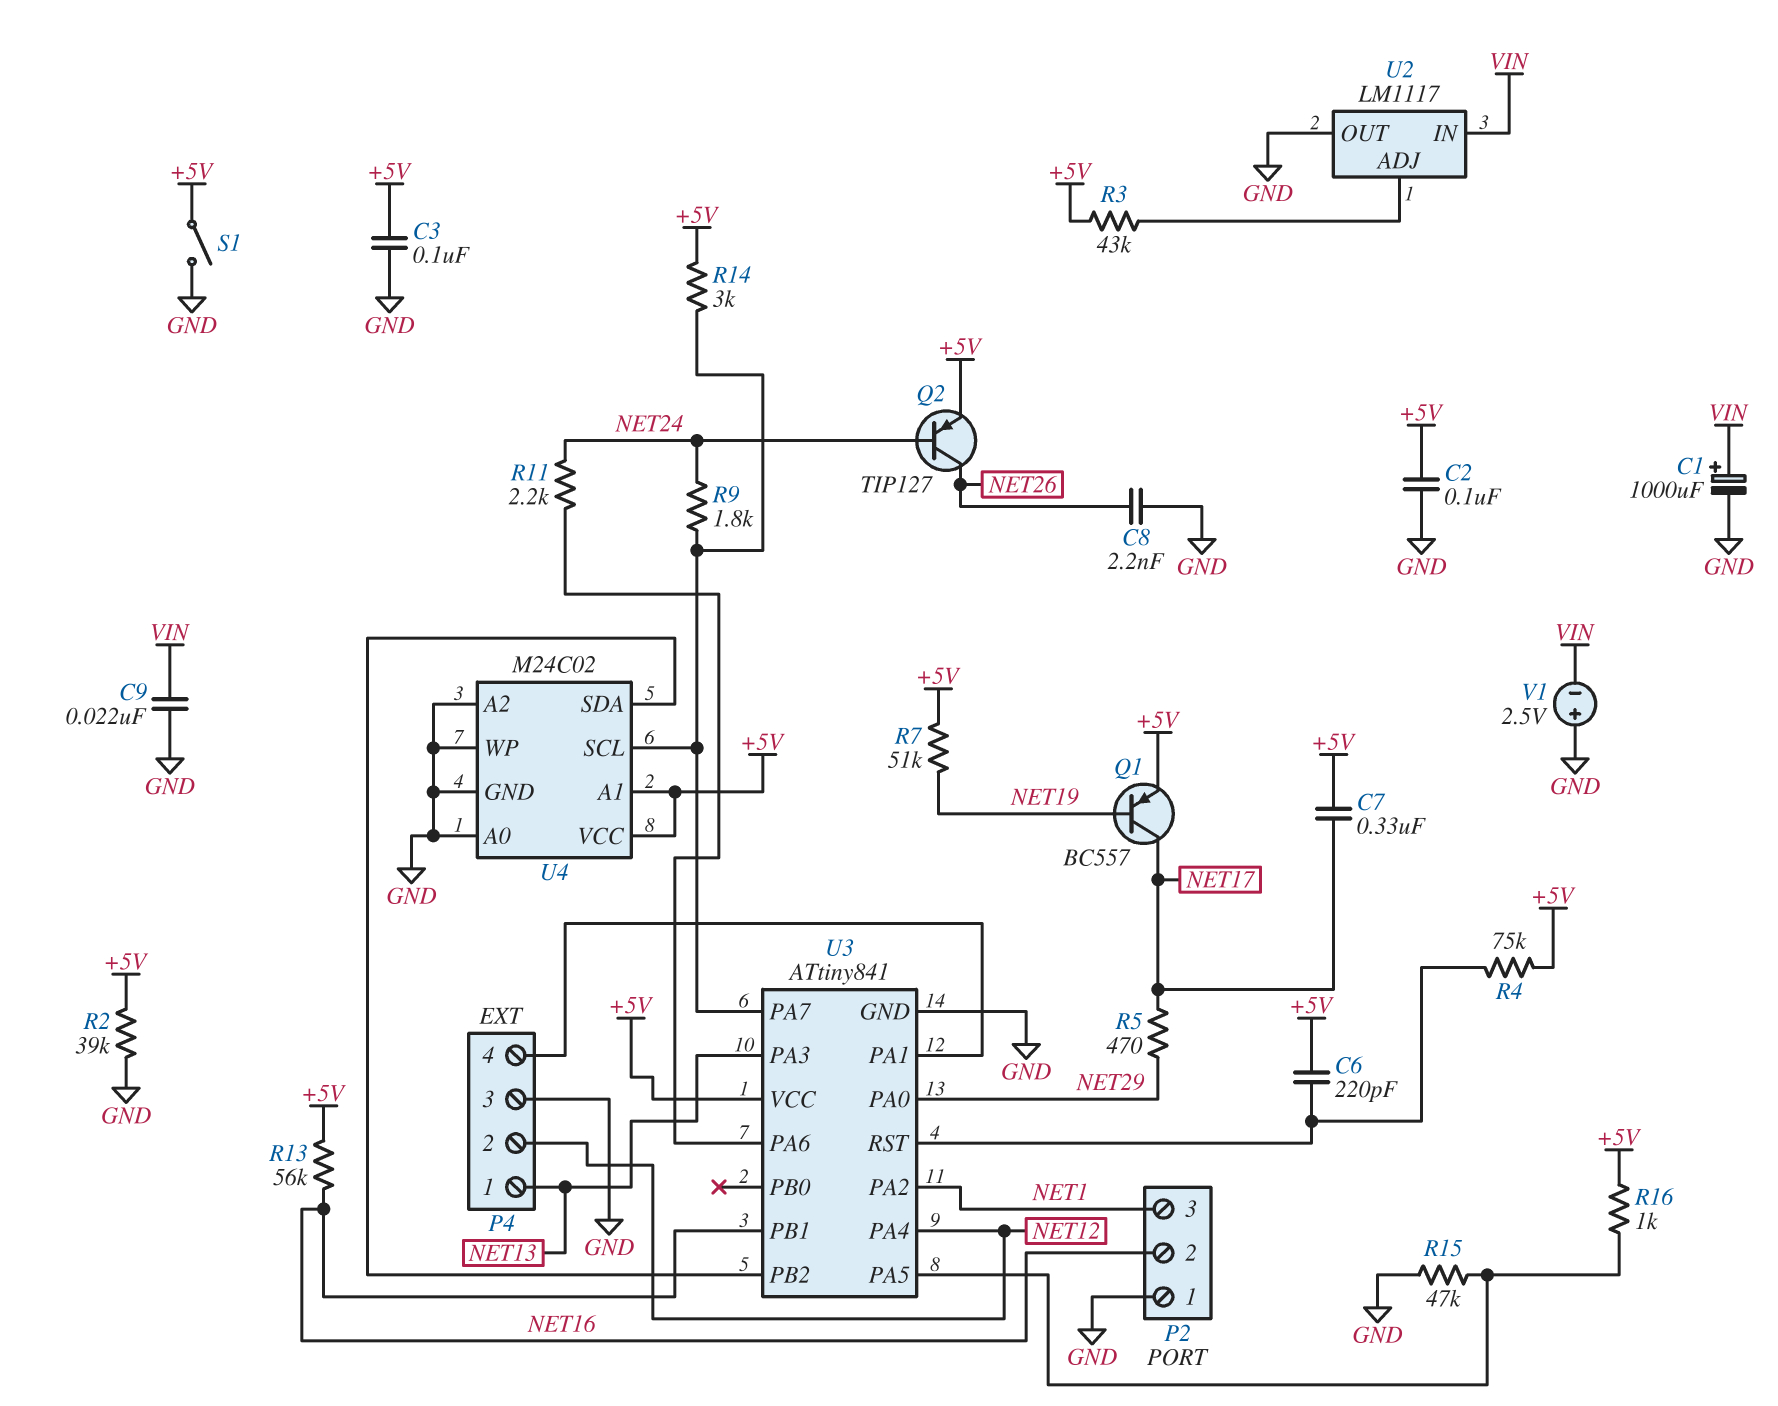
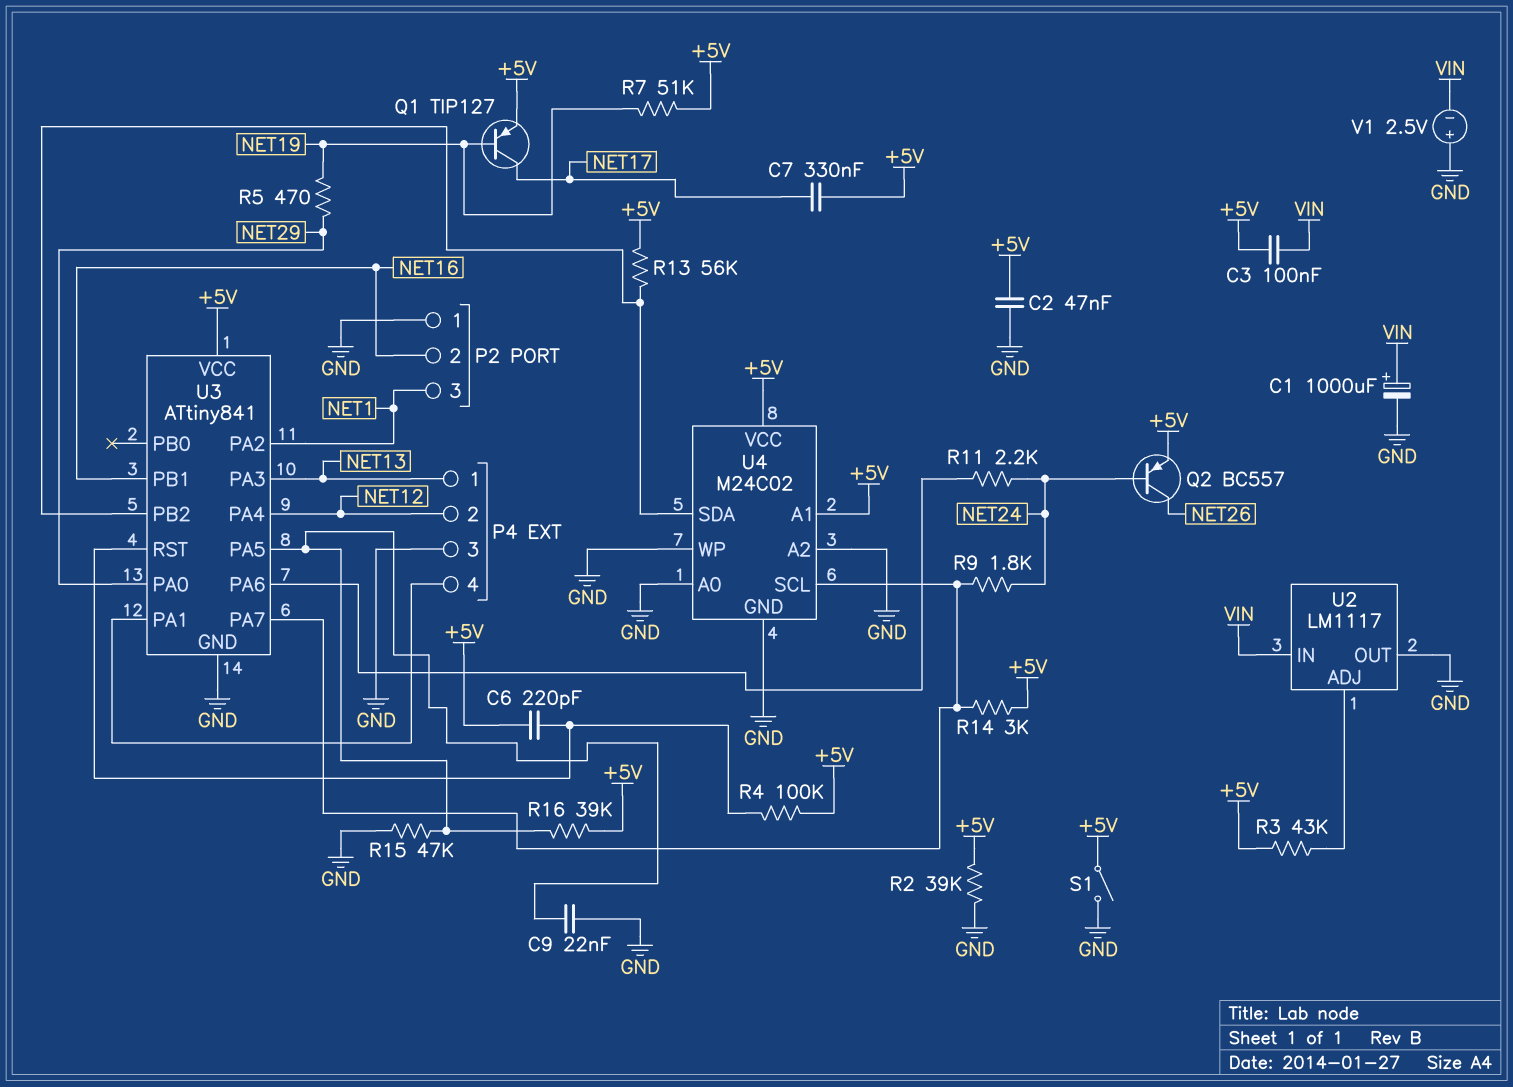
C2: 100nF (+5V, GND) -> 47nF (+5V, GND)
C3: 100nF (+5V, GND) -> 100nF (+5V, VIN)
C8: 2.2nF (GND, NET26) -> none
C9: 22nF (GND, VIN) -> 22nF (GND, U3/PA5)
Q1: PNP BC557 (B NET19, C NET17, E +5V) -> PNP TIP127 (B NET19, C NET17, E +5V)
Q2: PNP TIP127 (B NET24, C NET26, E +5V) -> PNP BC557 (B NET24, C NET26, E +5V)
R4: 75k (+5V, U3/RST) -> 100k (+5V, U3/RST)
R5: 470 (NET17, NET29) -> 470 (NET19, NET29)
R13: 56k (+5V, NET16) -> 56k (+5V, U3/PB2)
R16: 1k (+5V, U3/PA5) -> 39k (+5V, U3/PA5)

